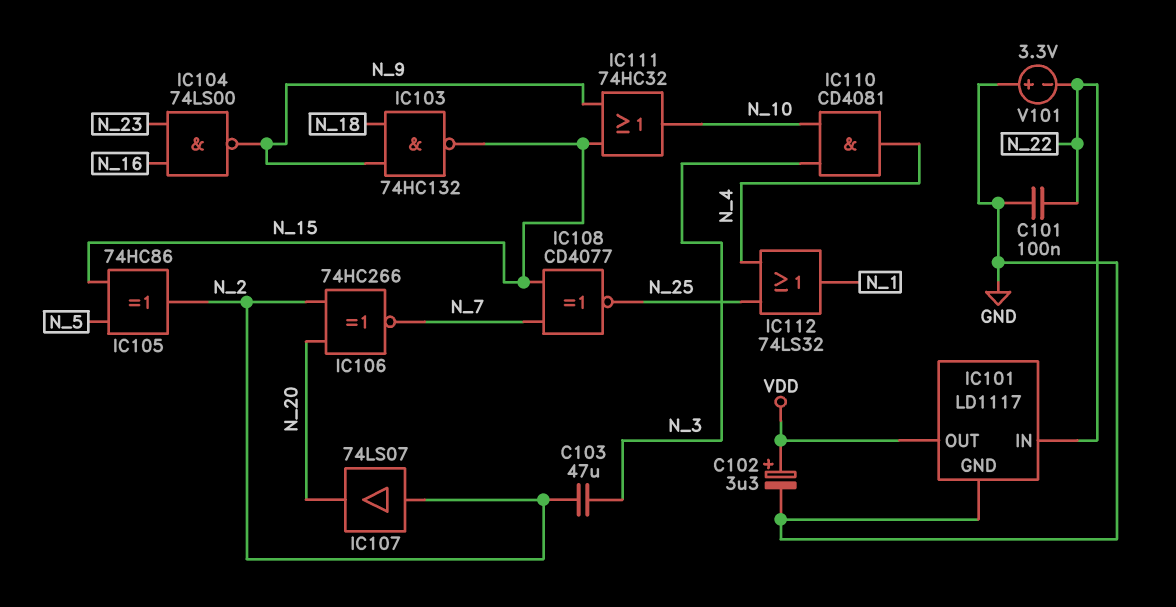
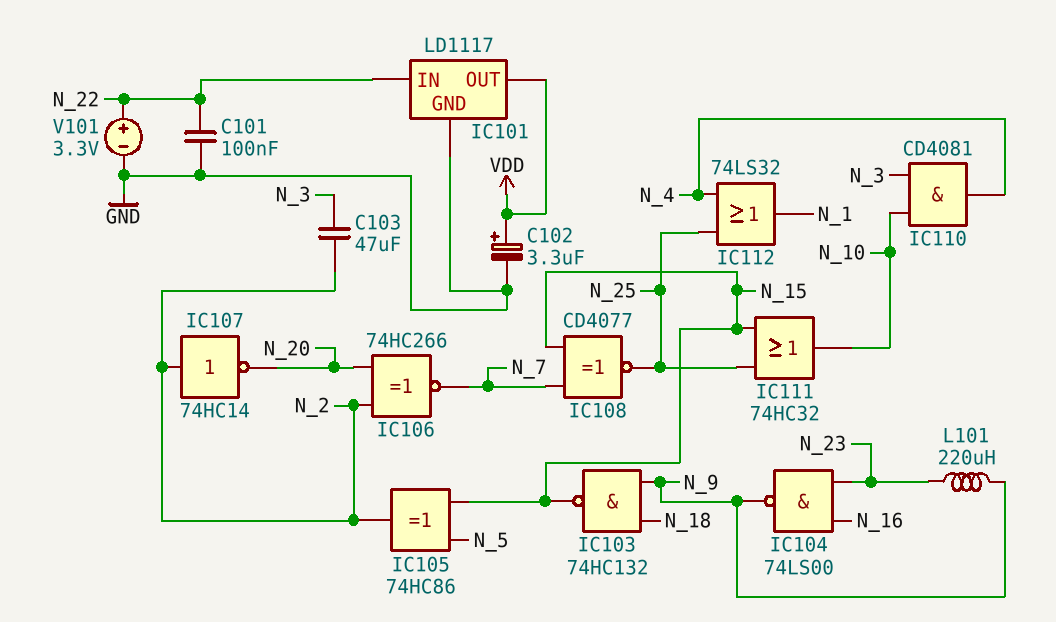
IC107: buffer 74LS07 (in N_2, out N_20) -> NOT 74HC14 (in N_2, out N_20)
IC111: OR 74HC32 (in N_9, in N_15, out N_10) -> OR 74HC32 (in N_15, in N_25, out N_10)
L101: none -> 220uH (N_9, N_23)
V101: 3.3V (plus GND, minus N_22) -> 3.3V (plus N_22, minus GND)

